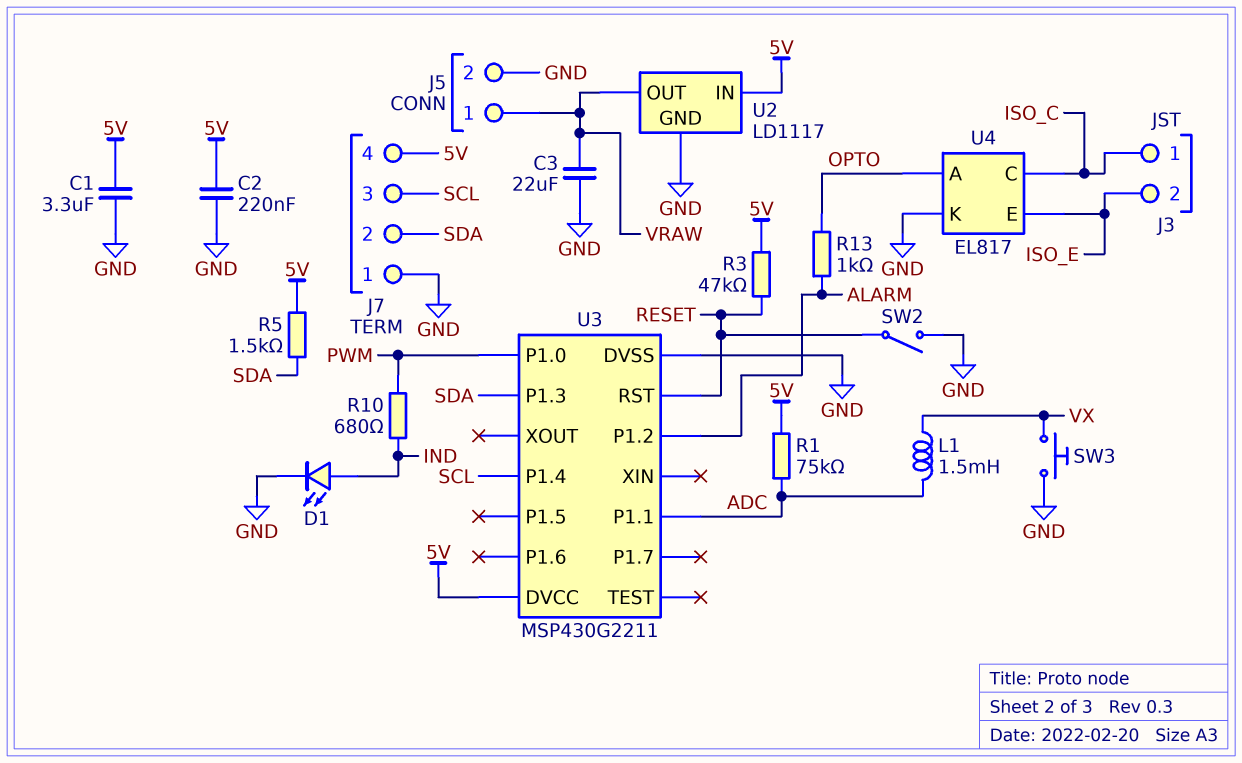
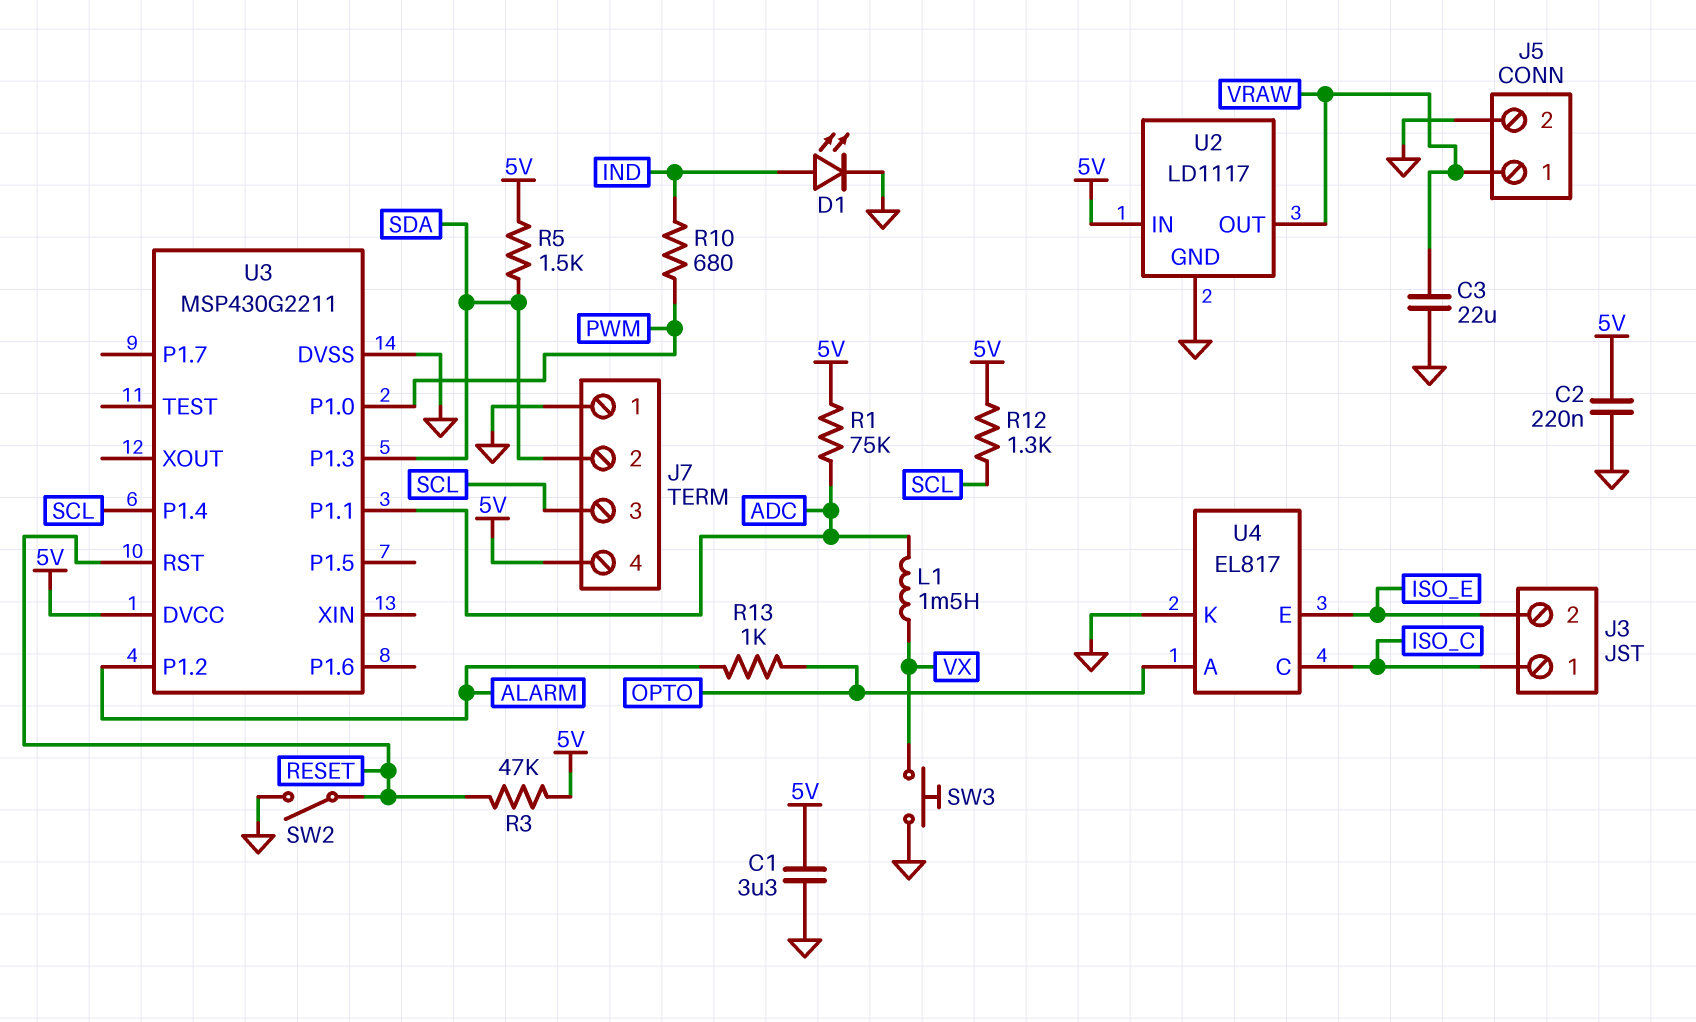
R12: none -> 1.3k (5V, SCL)

